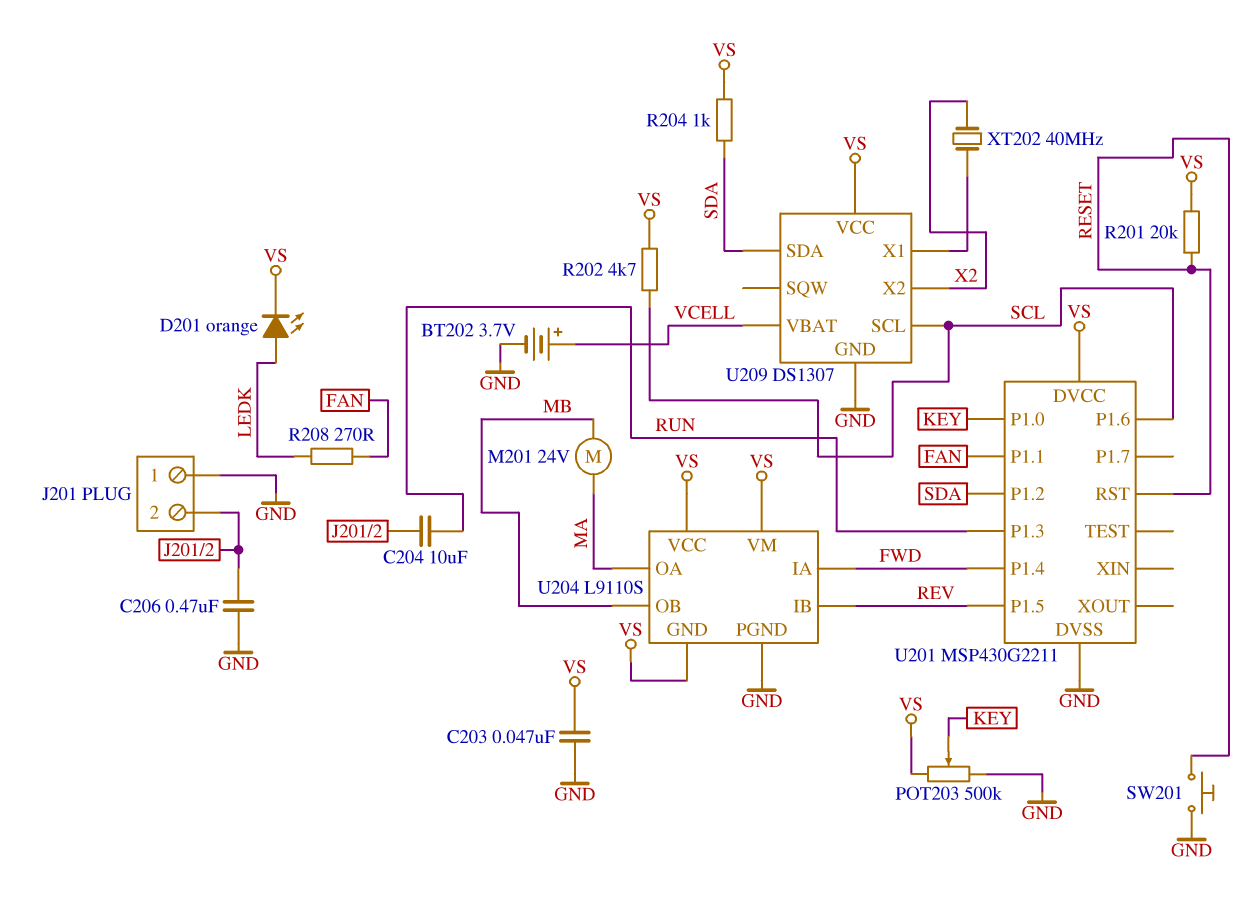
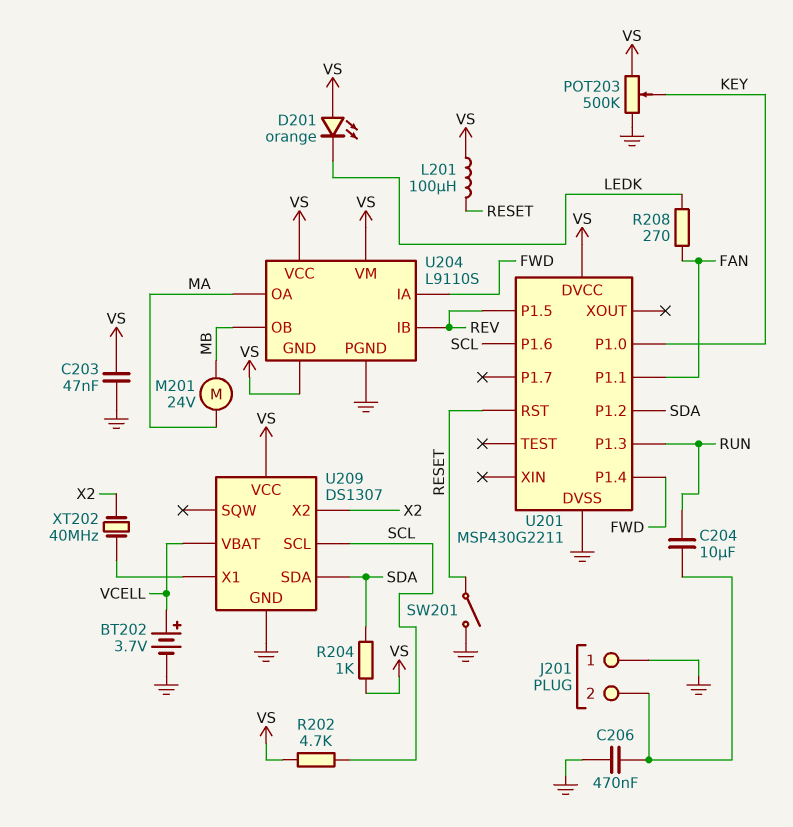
D201: LED orange (A LEDK, K VS) -> LED orange (A VS, K LEDK)
L201: none -> 100uH (RESET, VS)
R201: 20k (RESET, VS) -> none
SW201: button (GND, RESET) -> switch (GND, RESET)

